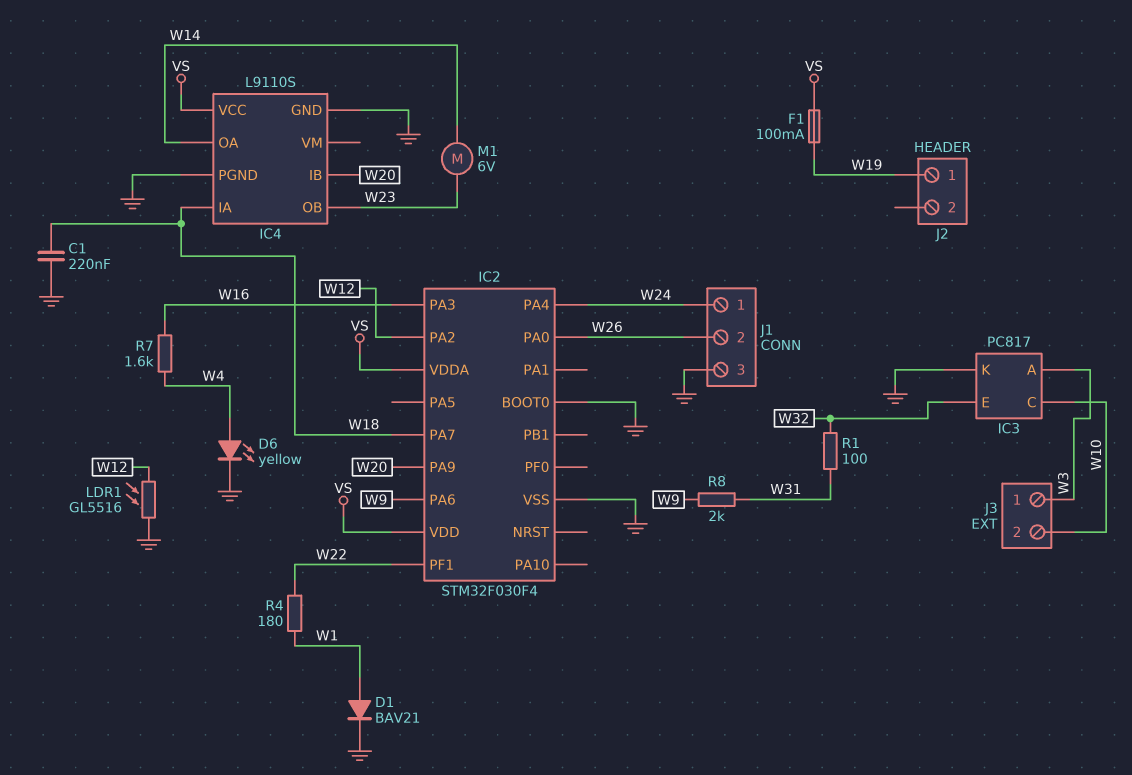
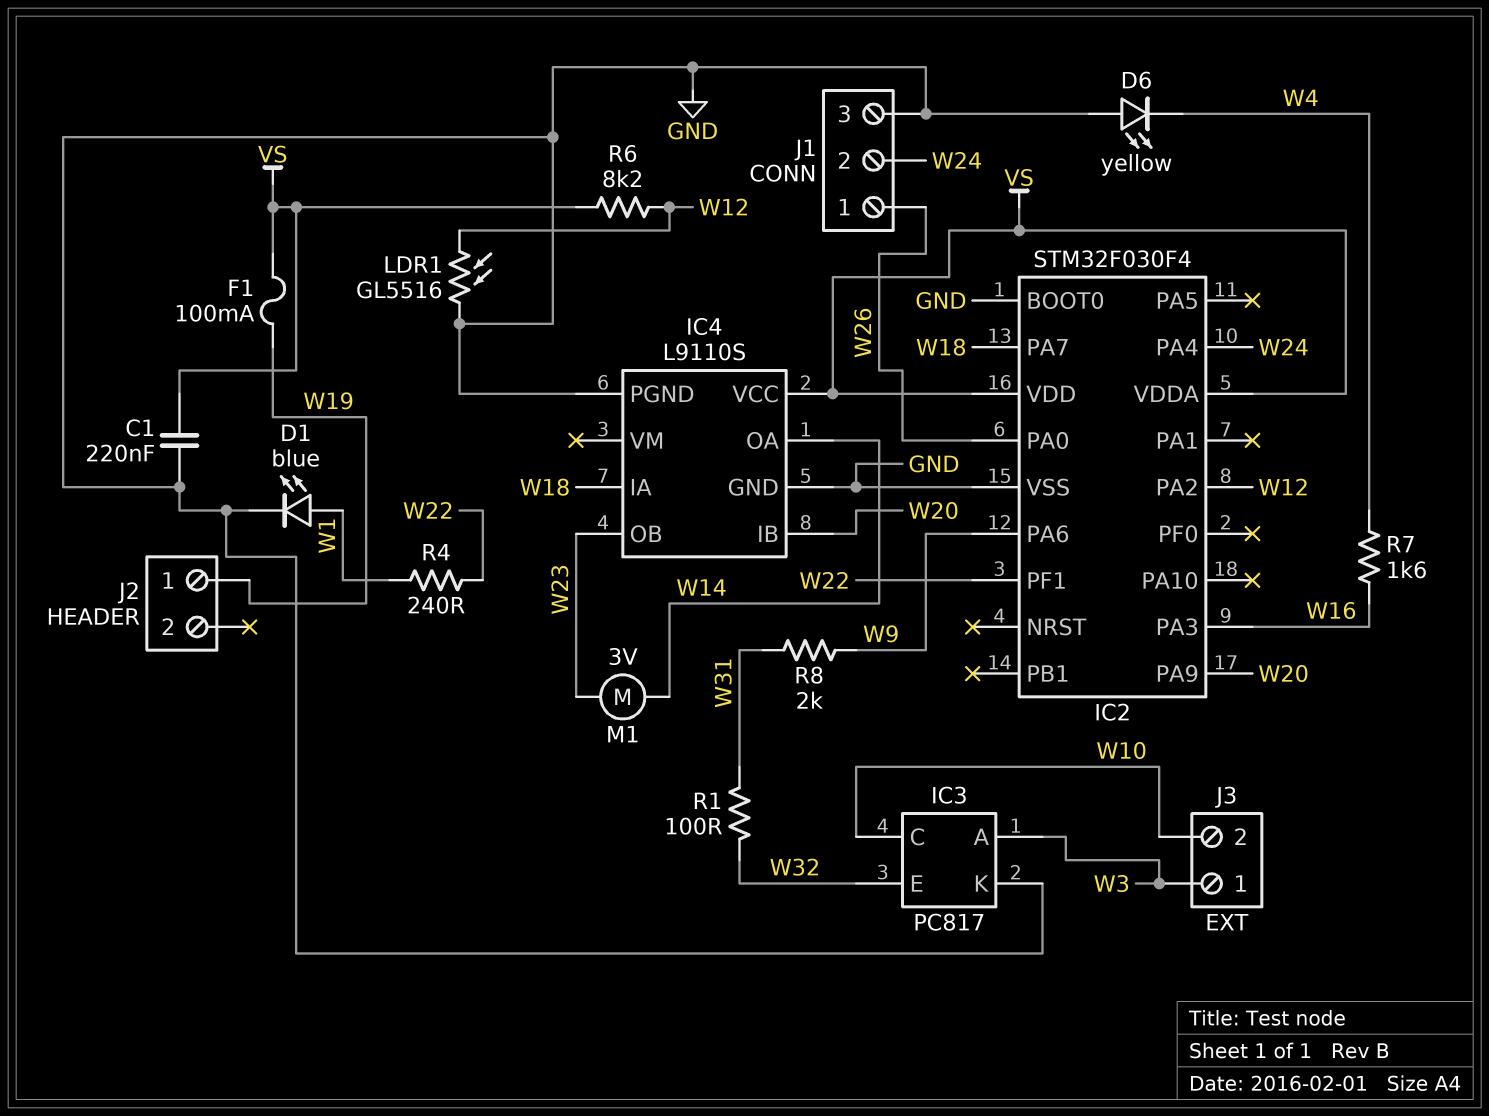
C1: 220nF (GND, W18) -> 220nF (GND, VS)
D1: diode BAV21 (A W1, K GND) -> LED blue (A W1, K GND)
D6: LED yellow (A W4, K GND) -> LED yellow (A GND, K W4)
J1 pin 1: W24 -> W26
J1 pin 2: W26 -> W24
M1: motor 6V (W14, W23) -> motor 3V (W14, W23)
R4: 180 (W1, W22) -> 240 (W1, W22)
R6: none -> 8.2k (VS, W12)

